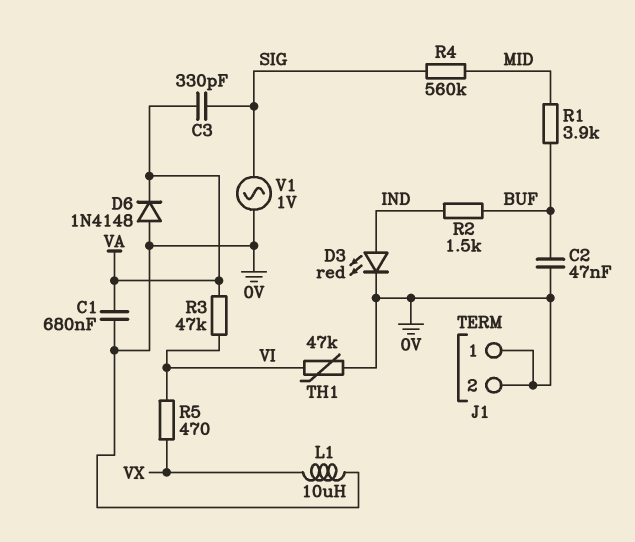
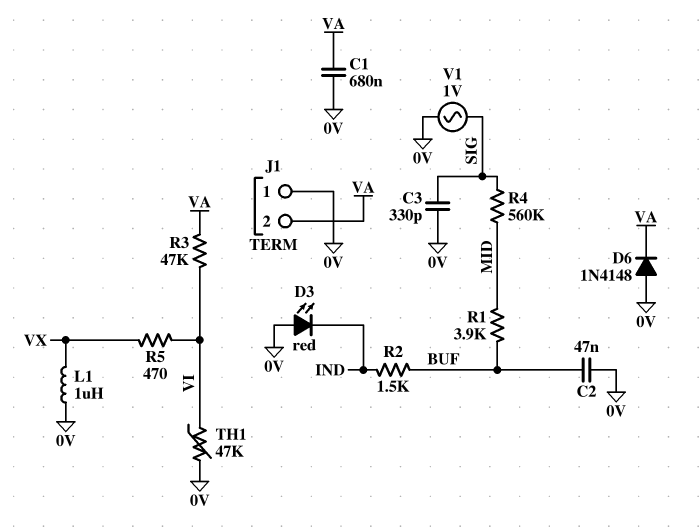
C3: 330pF (SIG, VA) -> 330pF (0V, SIG)
D3: LED red (A IND, K 0V) -> LED red (A 0V, K IND)
J1 pin 2: 0V -> VA
L1: 10uH (0V, VX) -> 1uH (0V, VX)

